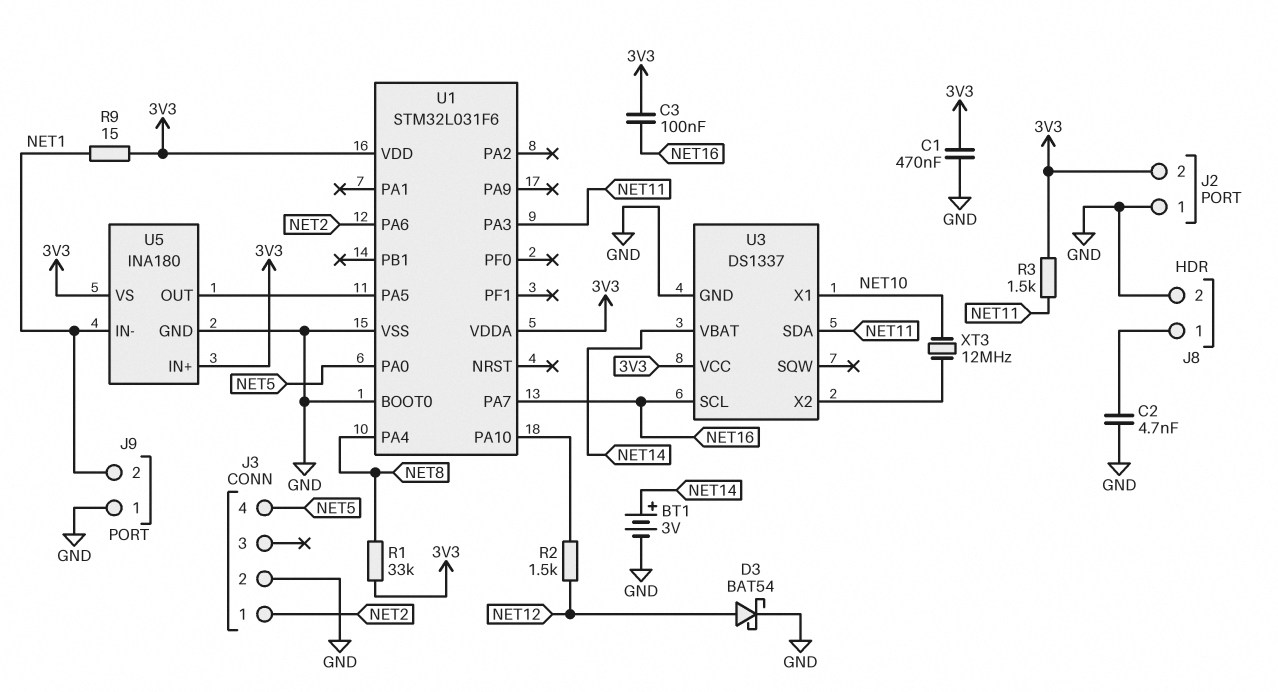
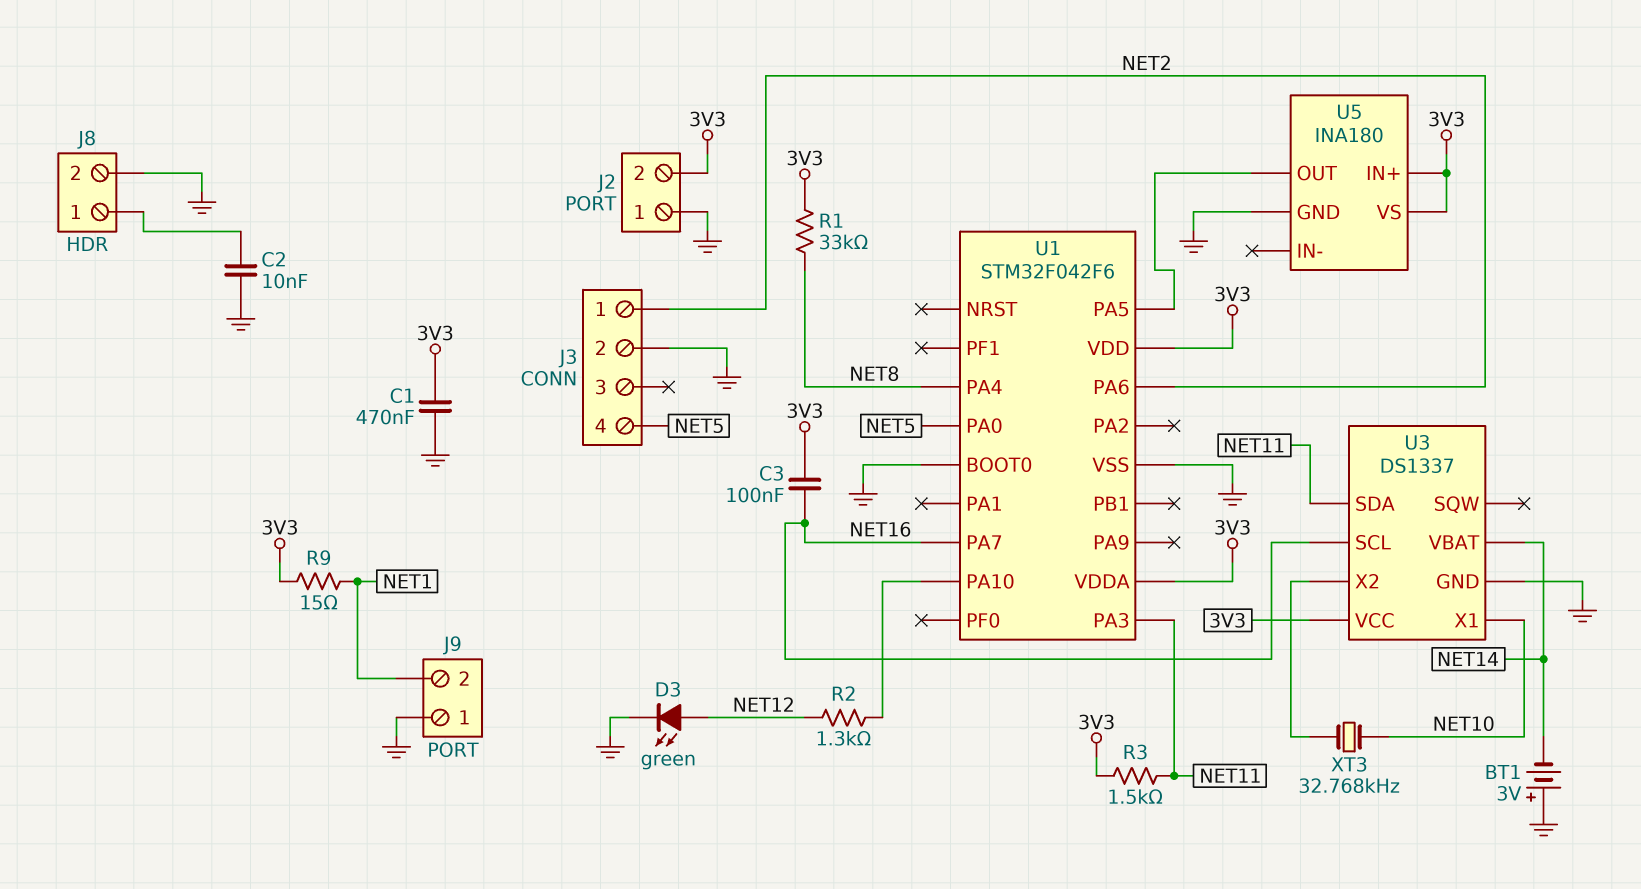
BT1: 3V (plus NET14, minus GND) -> 3V (plus GND, minus NET14)
C2: 4.7nF (GND, J8/1) -> 10nF (GND, J8/1)
D3: schottky BAT54 (A NET12, K GND) -> LED green (A NET12, K GND)
R2: 1.5k (NET12, U1/PA10) -> 1.3k (NET12, U1/PA10)
U1: STM32L031F6 -> STM32F042F6
U5 pin IN-: NET1 -> none
XT3: 12MHz (NET10, U3/X2) -> 32.768kHz (NET10, U3/X2)

